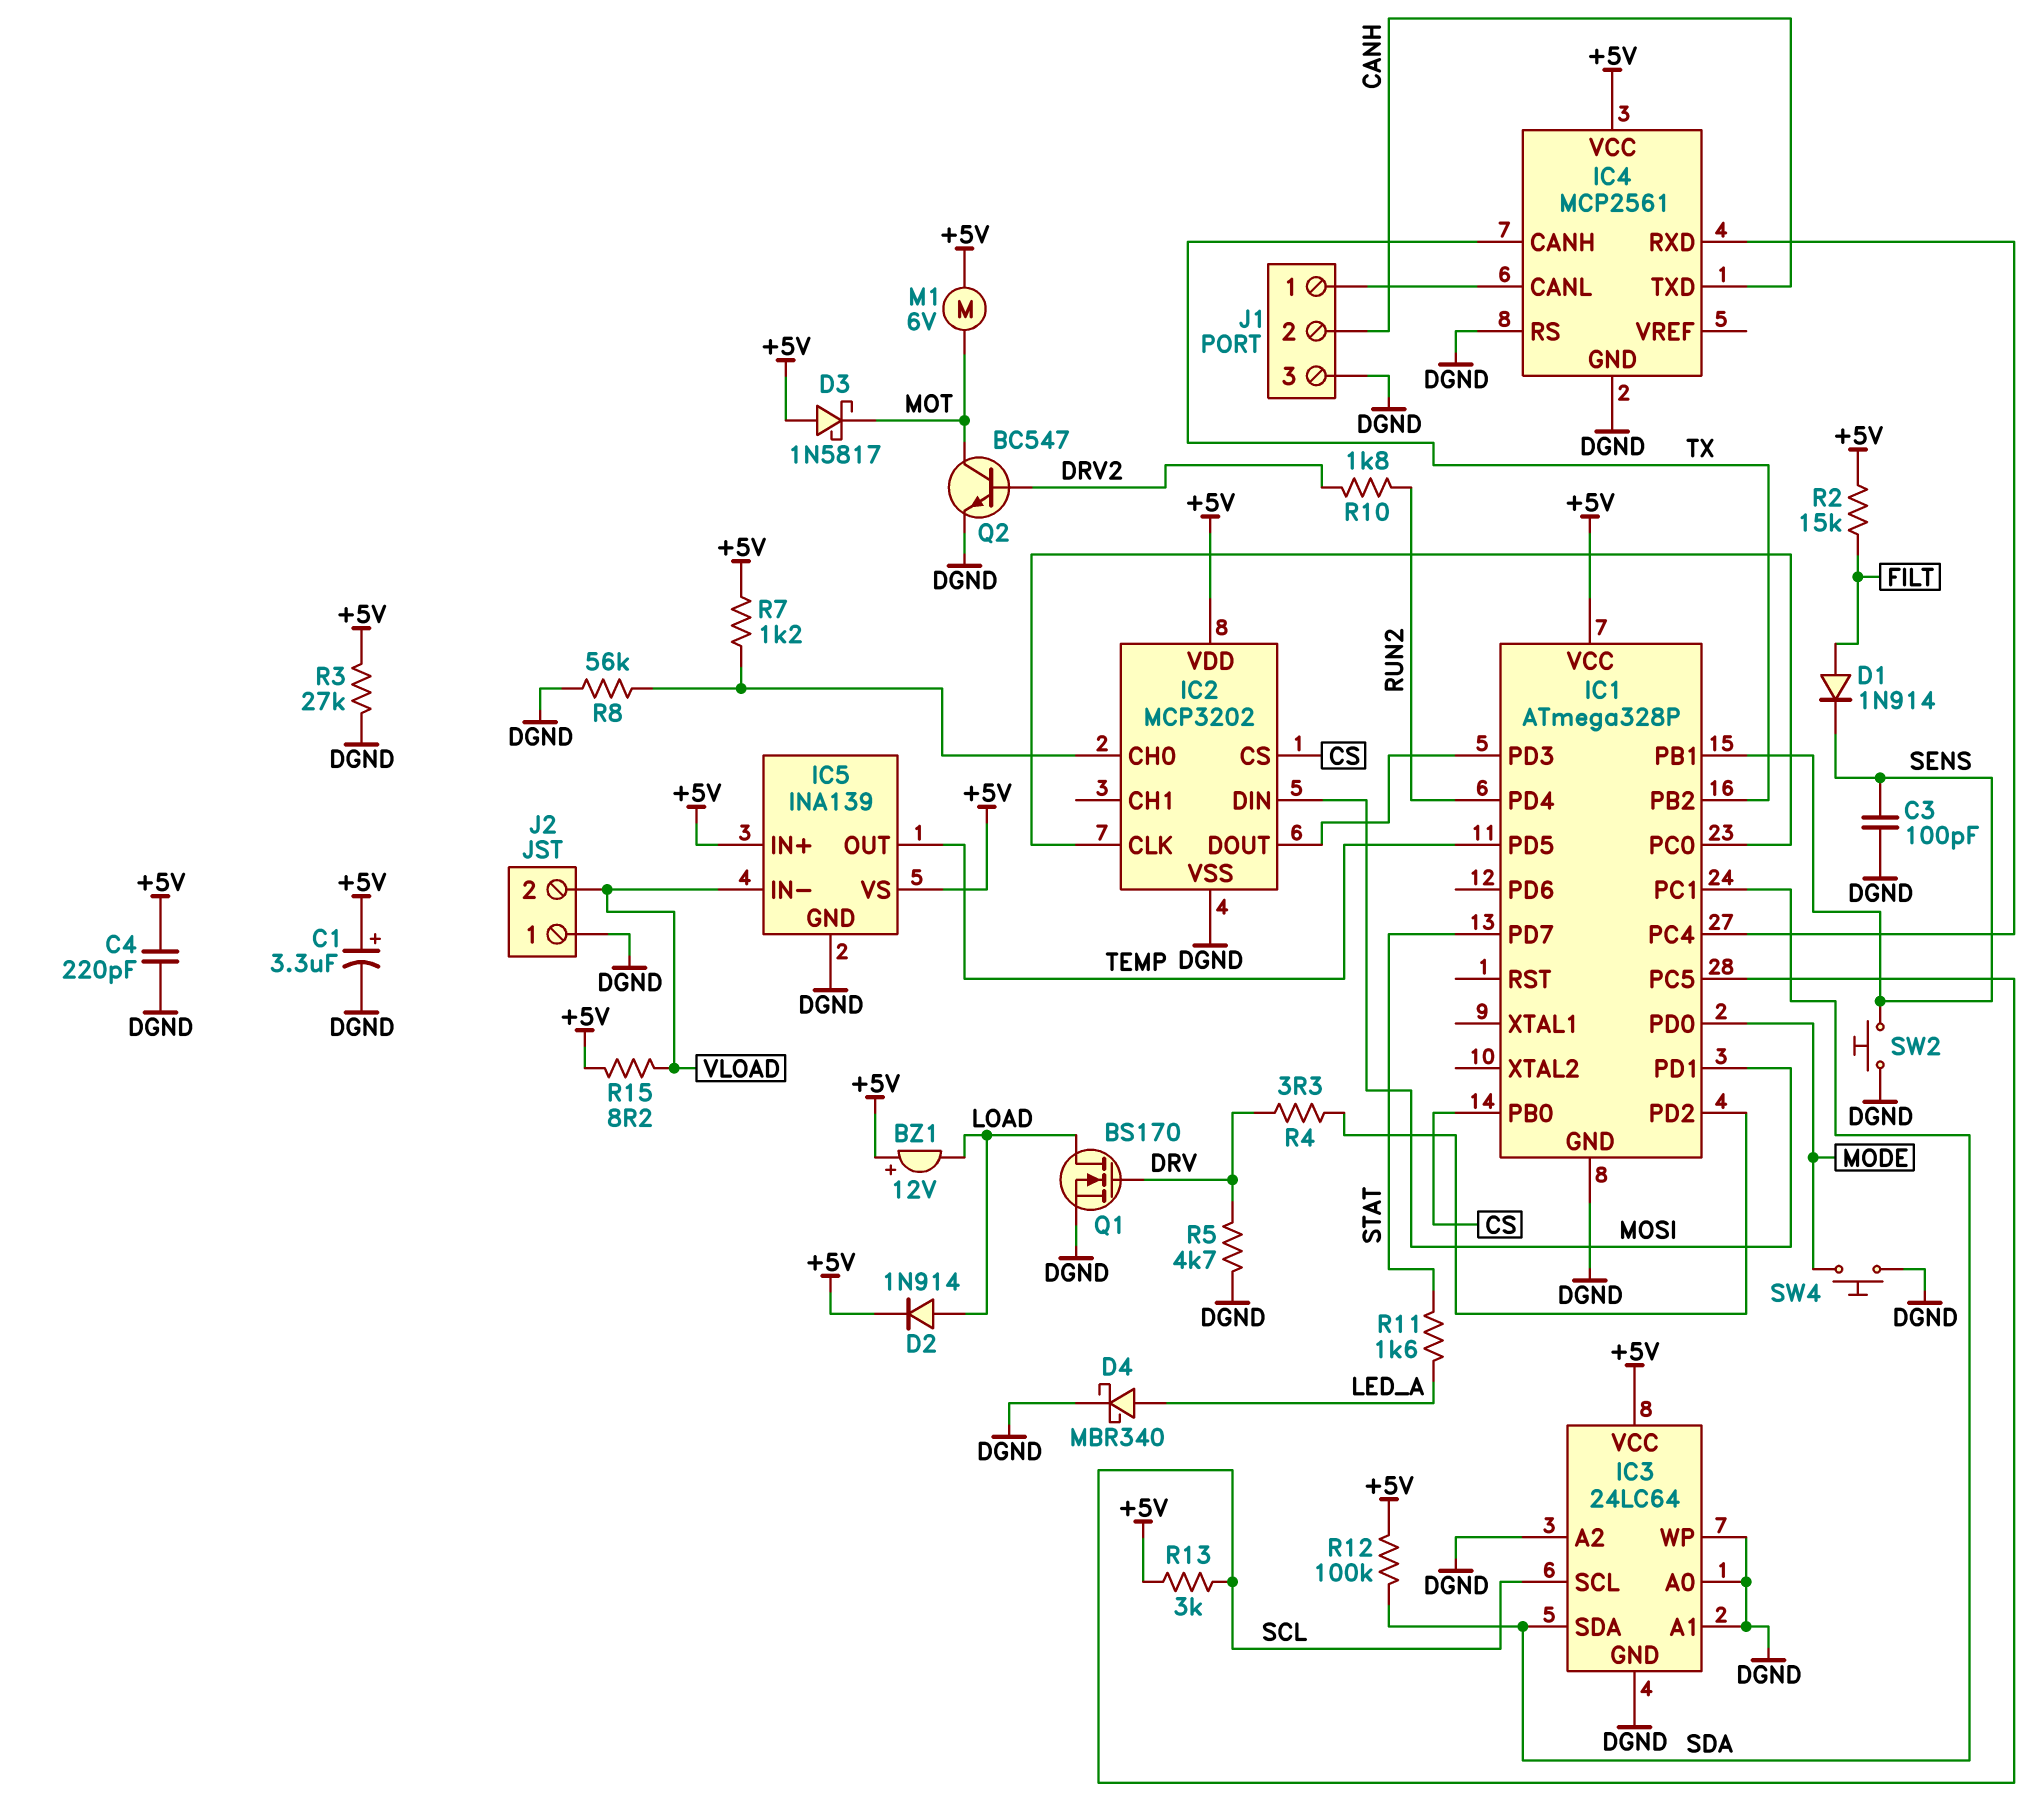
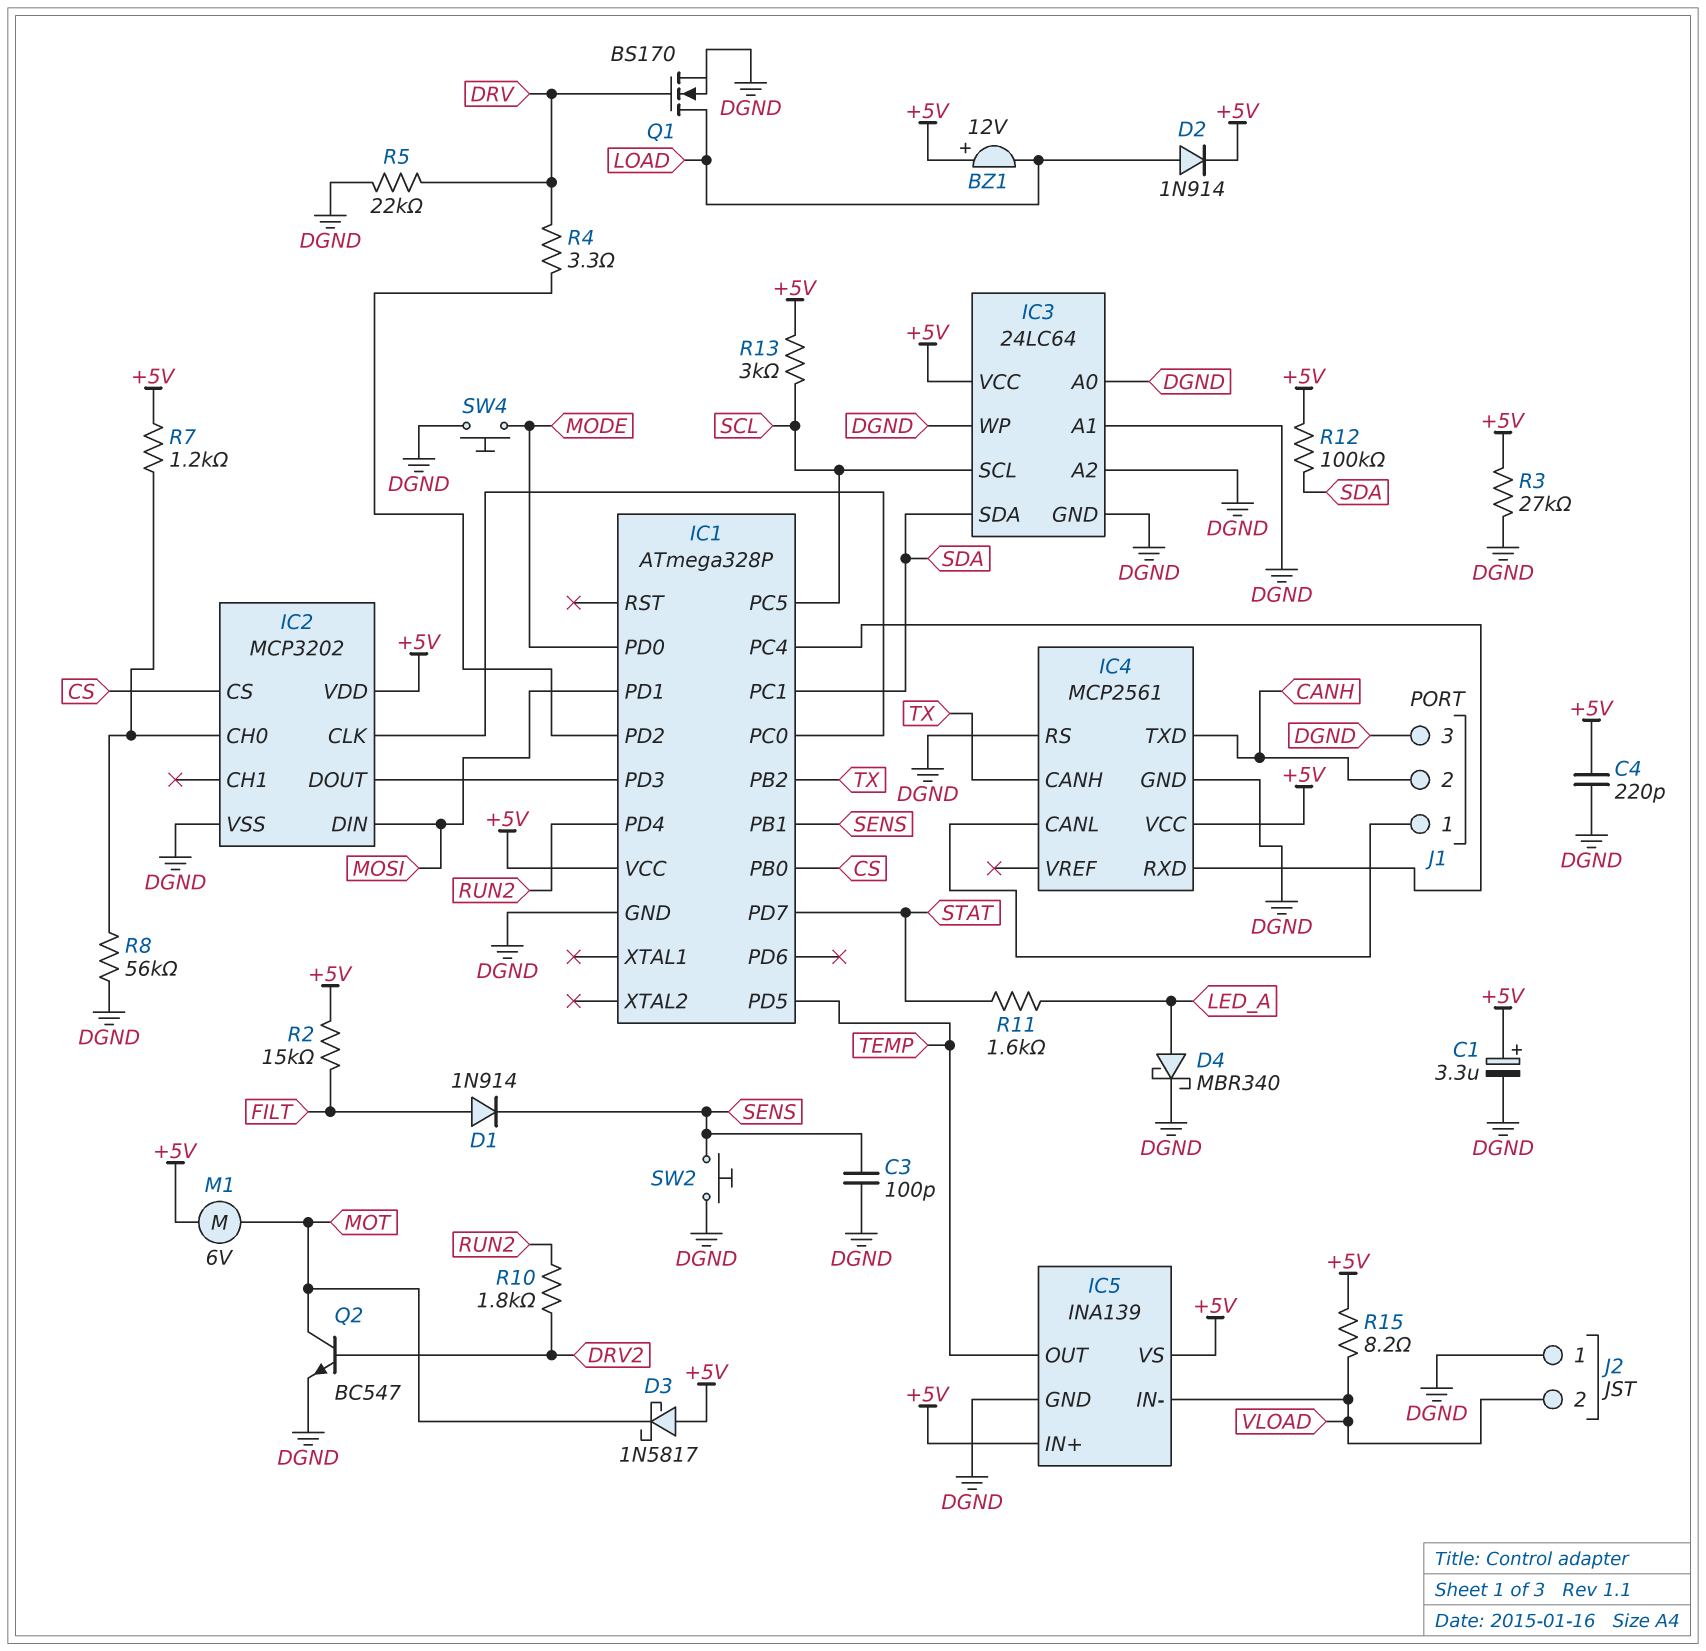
R5: 4.7k (DGND, DRV) -> 22k (DGND, DRV)

